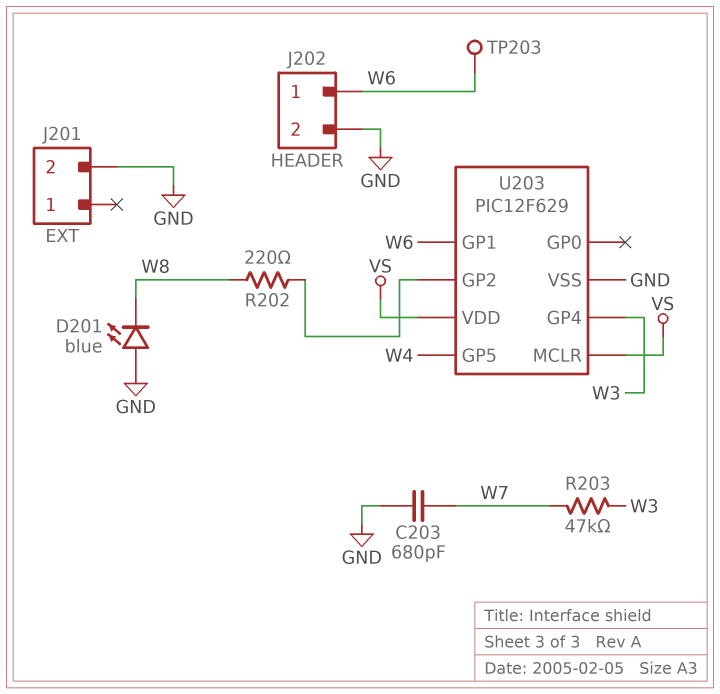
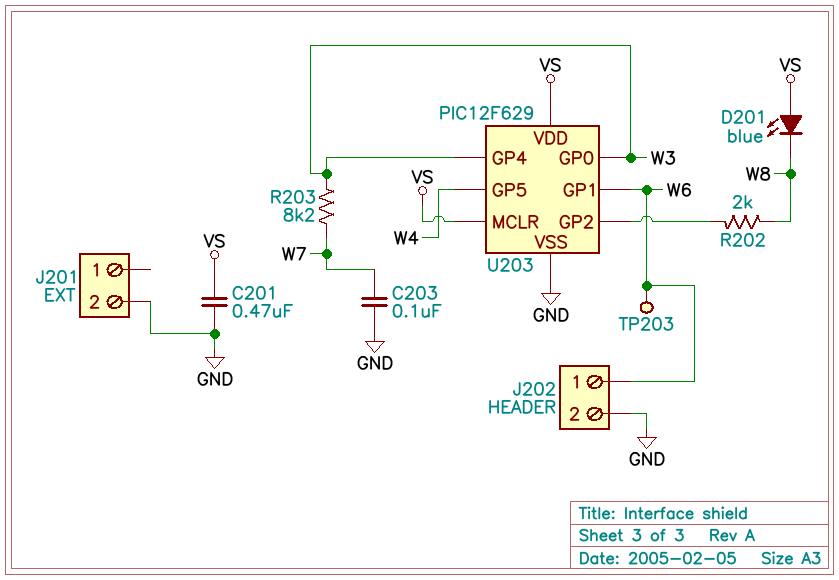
C201: none -> 470nF (GND, VS)
C203: 680pF (GND, W7) -> 100nF (GND, W7)
D201: LED blue (A GND, K W8) -> LED blue (A VS, K W8)
R202: 220 (U203/GP2, W8) -> 2k (U203/GP2, W8)
R203: 47k (W3, W7) -> 8.2k (W3, W7)
U203 pin GP0: none -> W3

